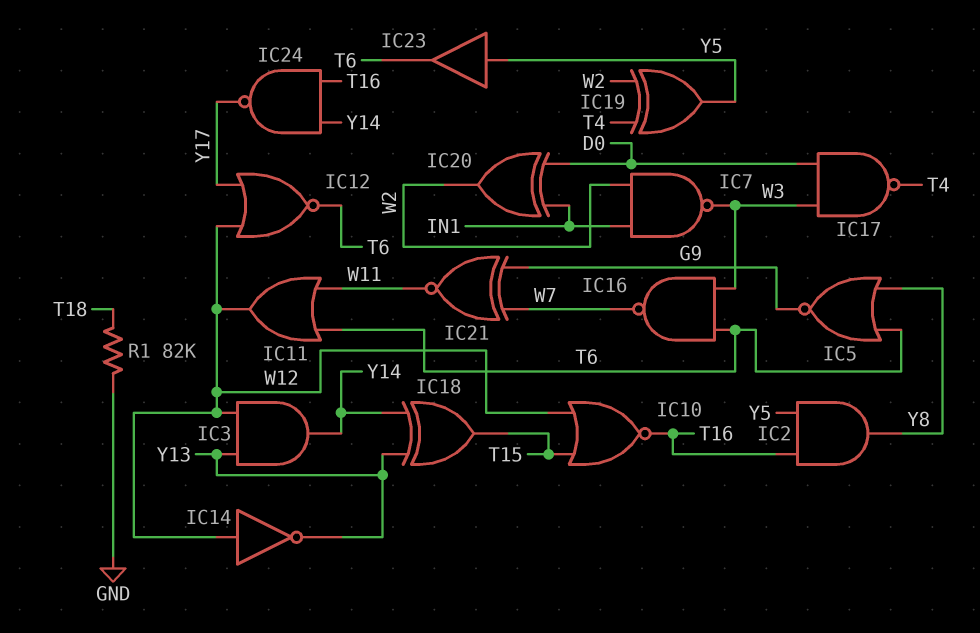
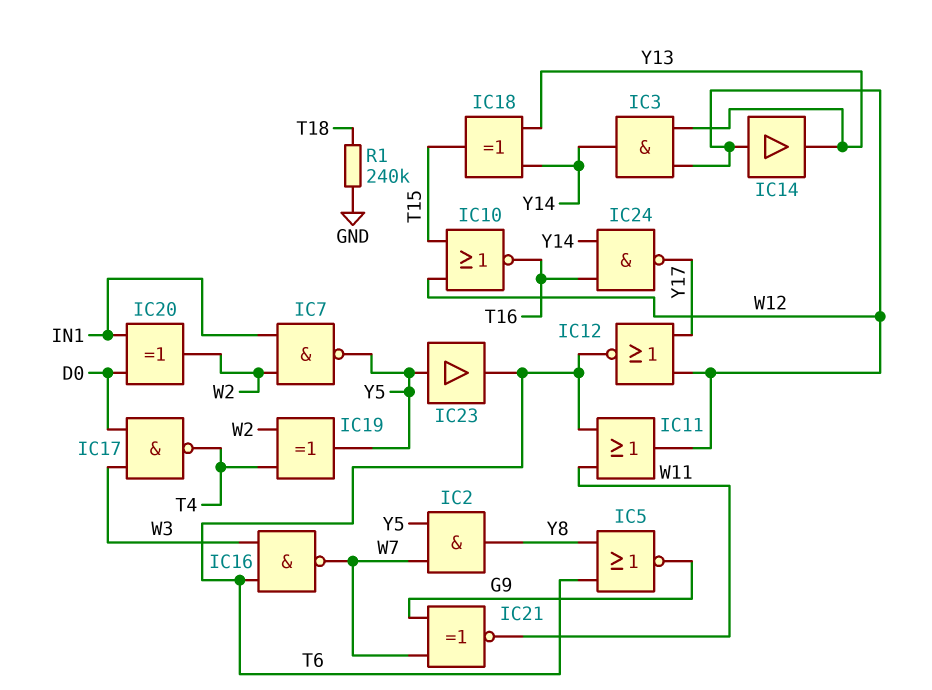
IC2: AND (in T16, in Y5, out Y8) -> AND (in W7, in Y5, out Y8)
IC7: NAND (in IN1, in W2, out W3) -> NAND (in IN1, in W2, out Y5)
IC14: NOT (in W12, out Y13) -> buffer (in W12, out Y13)
R1: 82k (GND, T18) -> 240k (GND, T18)

